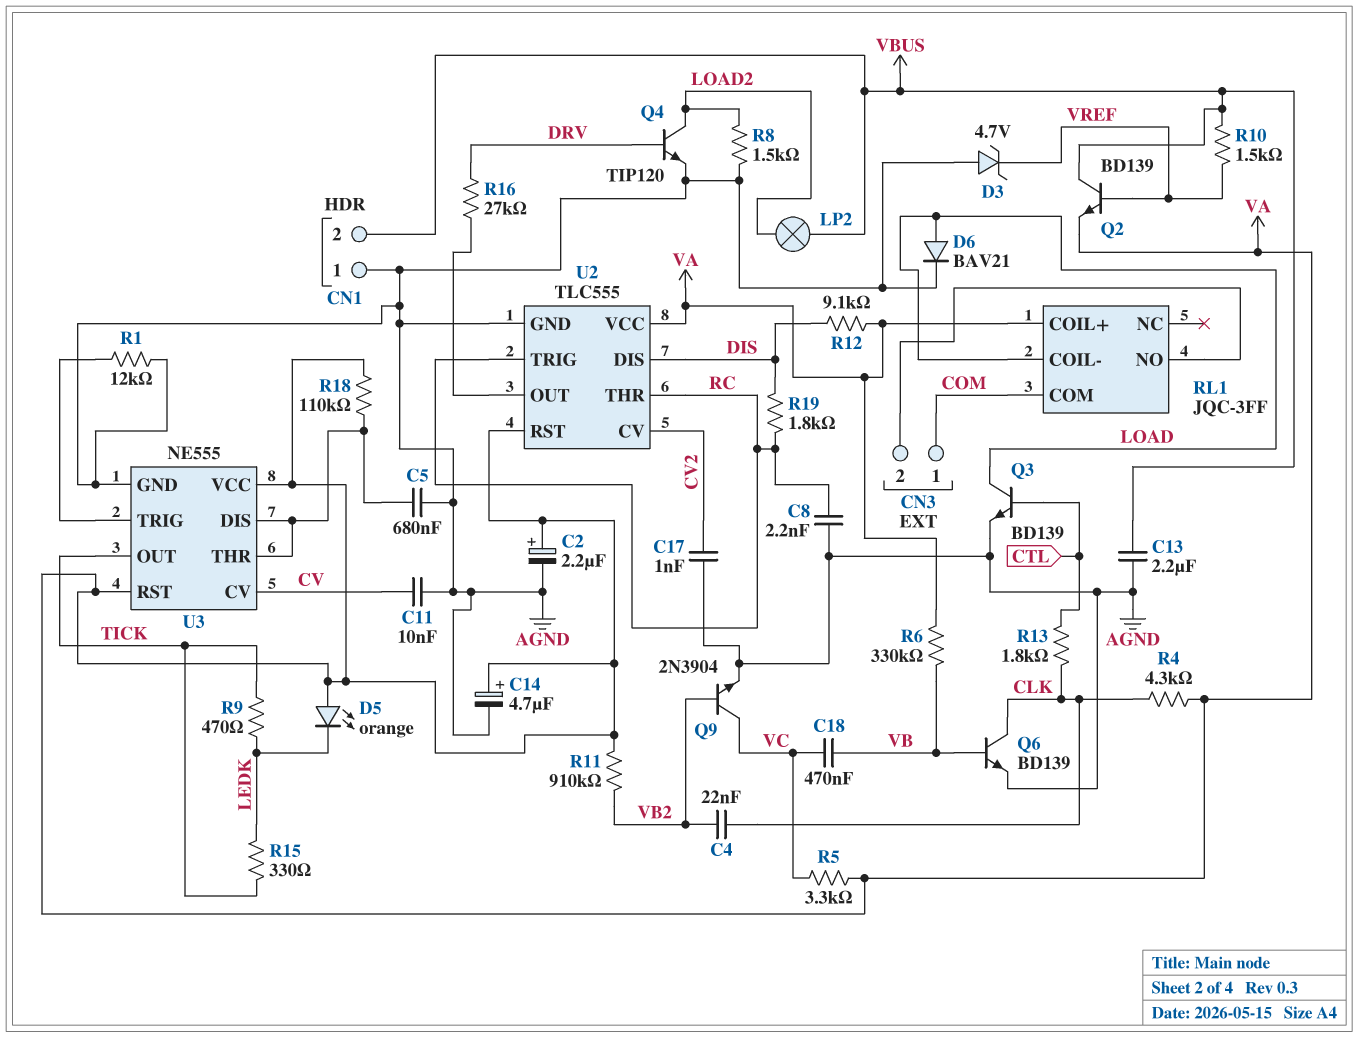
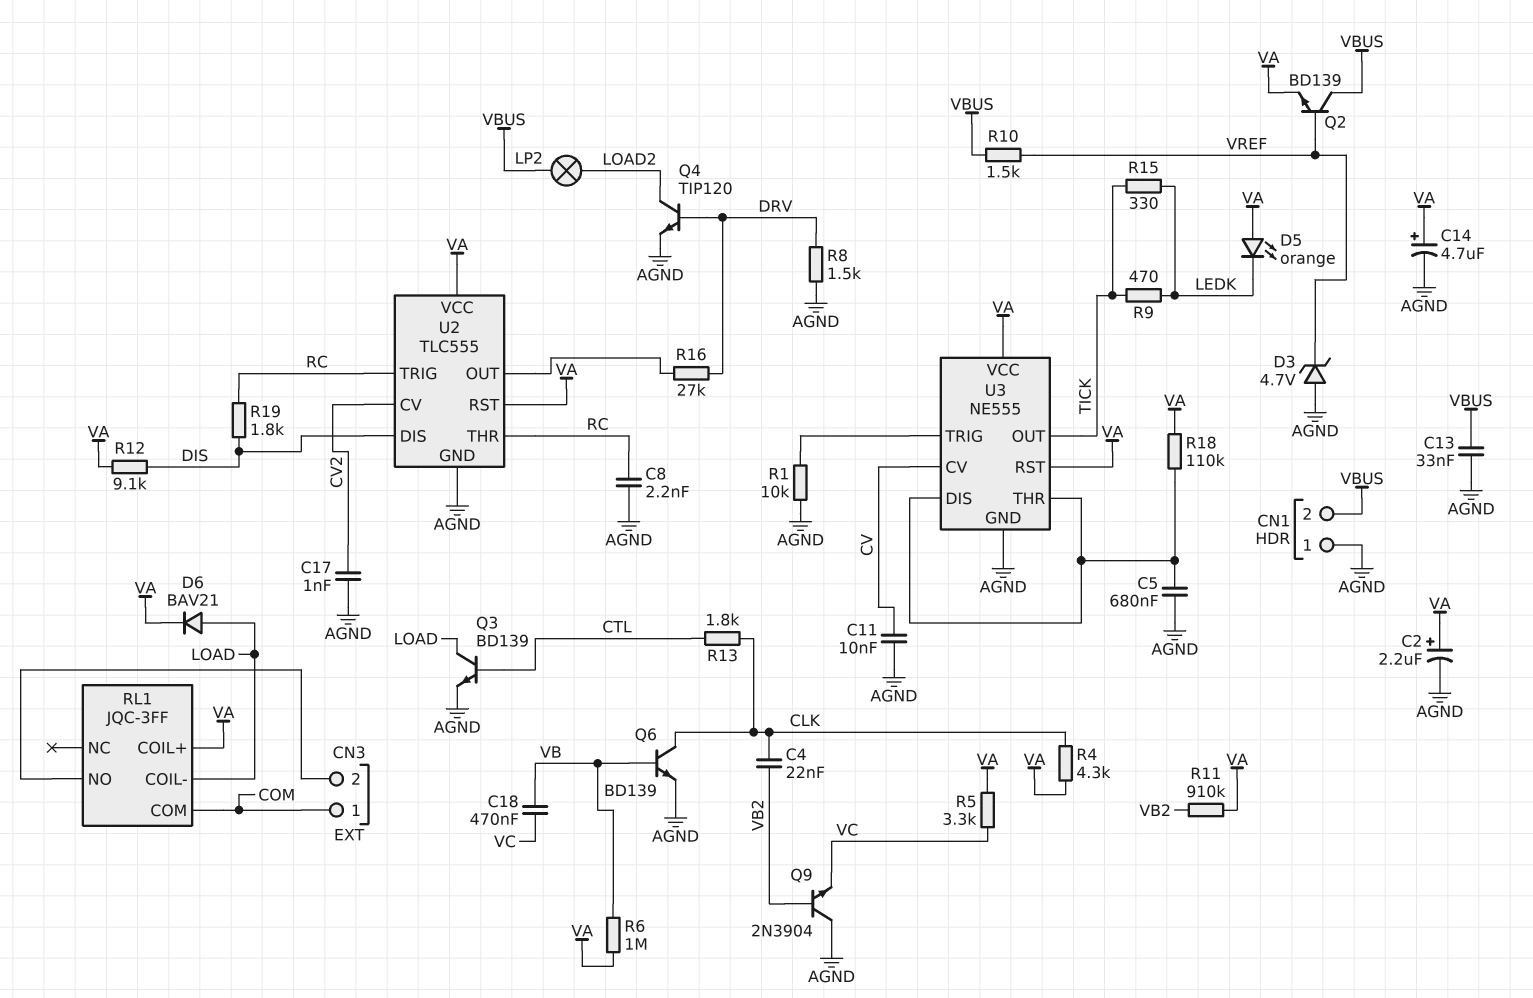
C13: 2.2uF (AGND, VBUS) -> 33nF (AGND, VBUS)
D6: diode BAV21 (A LOAD, K AGND) -> diode BAV21 (A LOAD, K VA)
Q9: NPN 2N3904 (B VB2, C VC, E AGND) -> NPN 2N3904 (B VB2, C AGND, E VC)
R1: 12k (AGND, U3/TRIG) -> 10k (AGND, U3/TRIG)
R6: 330k (VA, VB) -> 1M (VA, VB)
R8: 1.5k (AGND, LOAD2) -> 1.5k (AGND, DRV)

